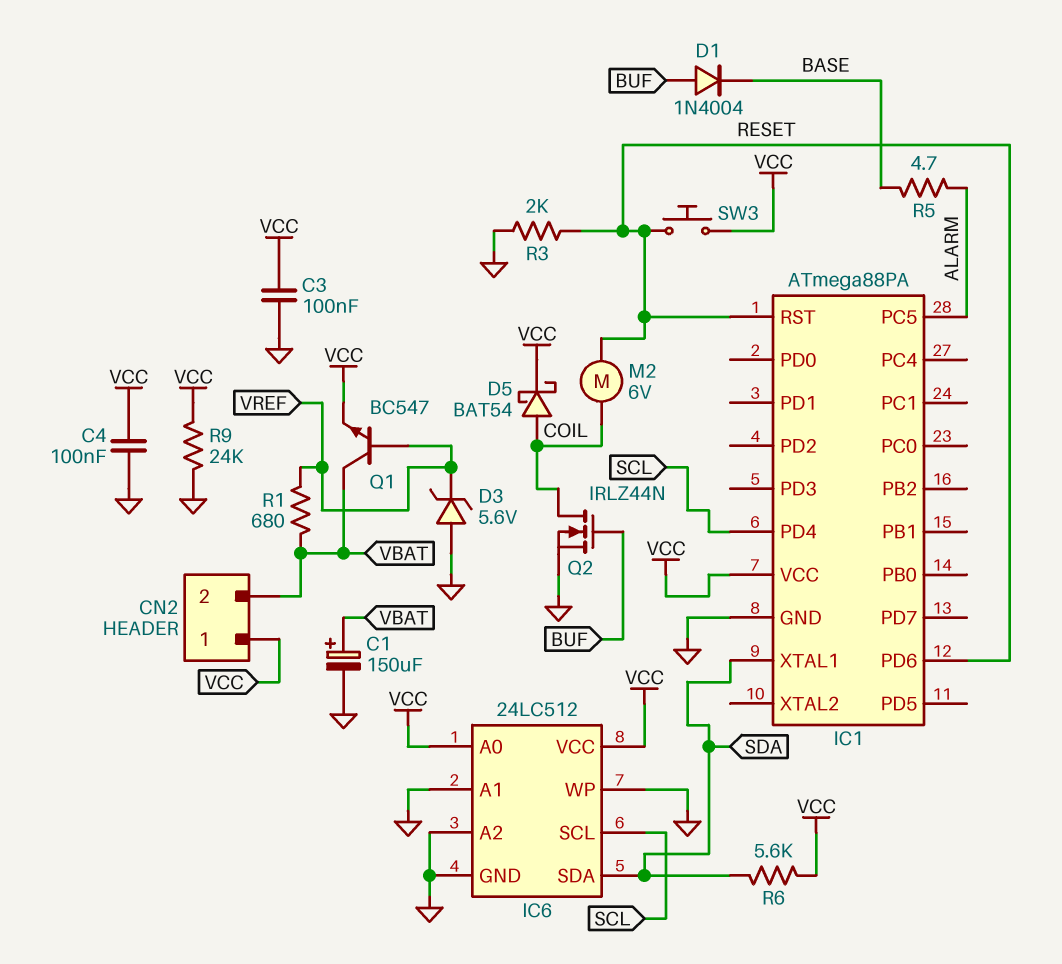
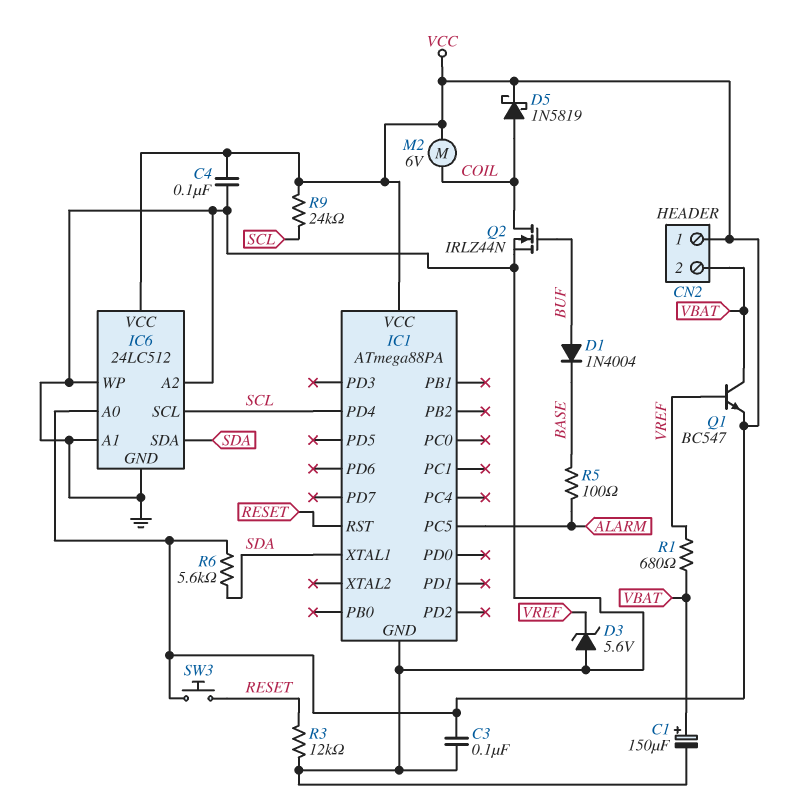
D5: schottky BAT54 (A COIL, K VCC) -> schottky 1N5819 (A COIL, K VCC)
IC1 pin PD6: RESET -> none
M2: motor 6V (COIL, RESET) -> motor 6V (COIL, VCC)
R3: 2k (GND, RESET) -> 12k (GND, RESET)
R5: 4.7 (ALARM, BASE) -> 100 (ALARM, BASE)
R9: 24k (GND, VCC) -> 24k (SCL, VCC)

